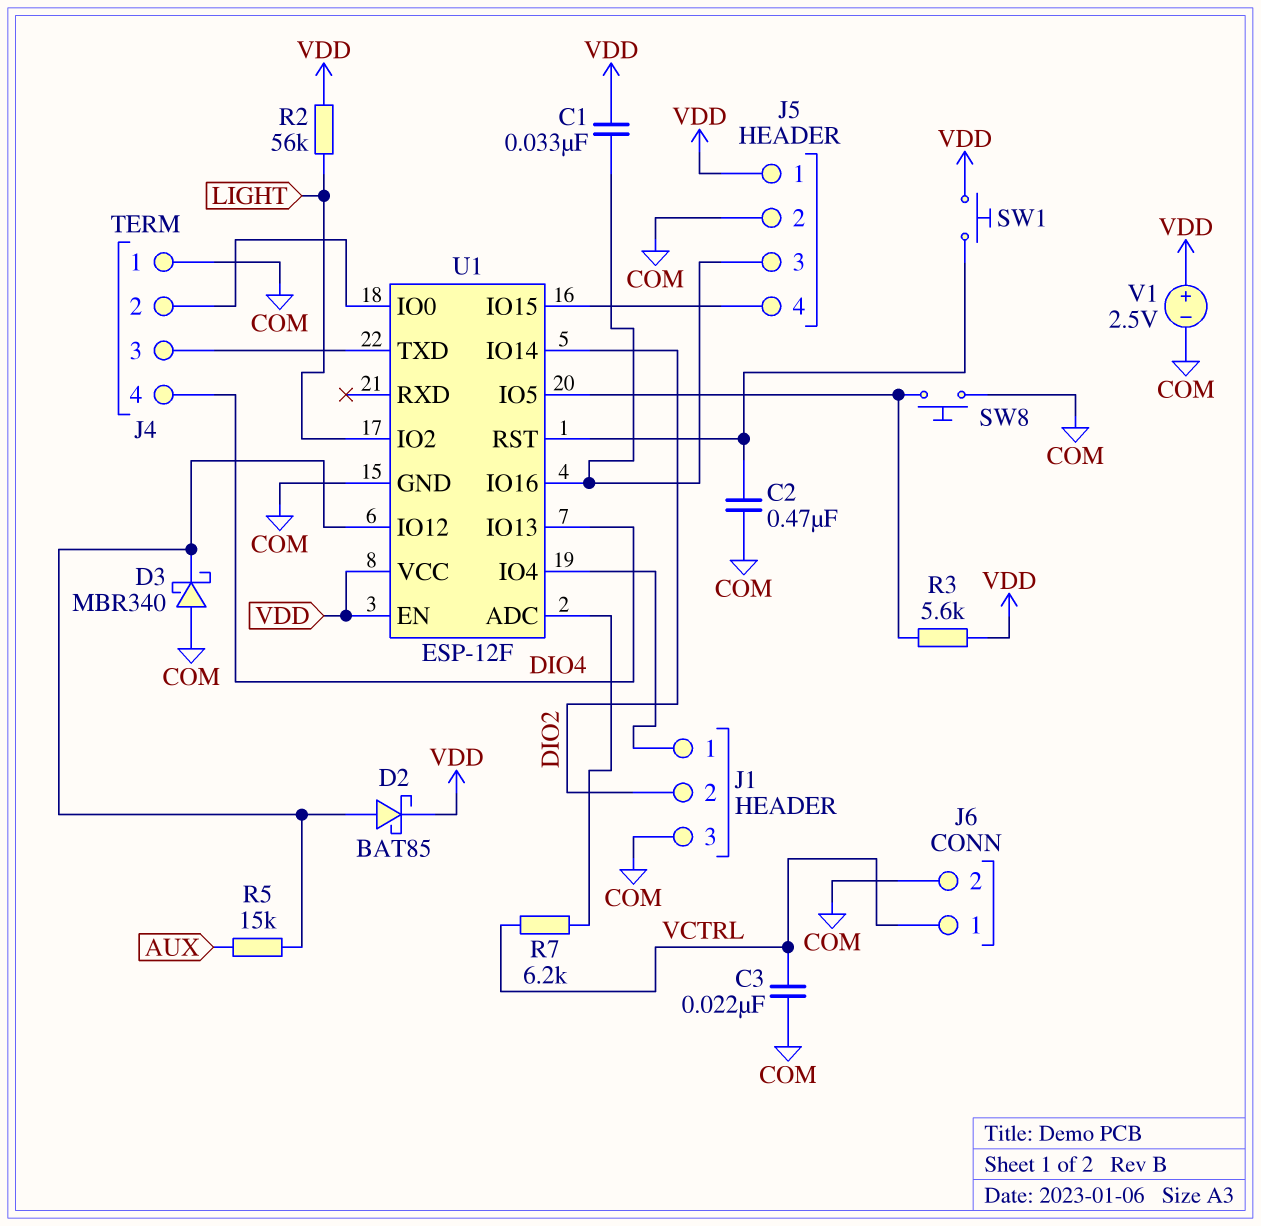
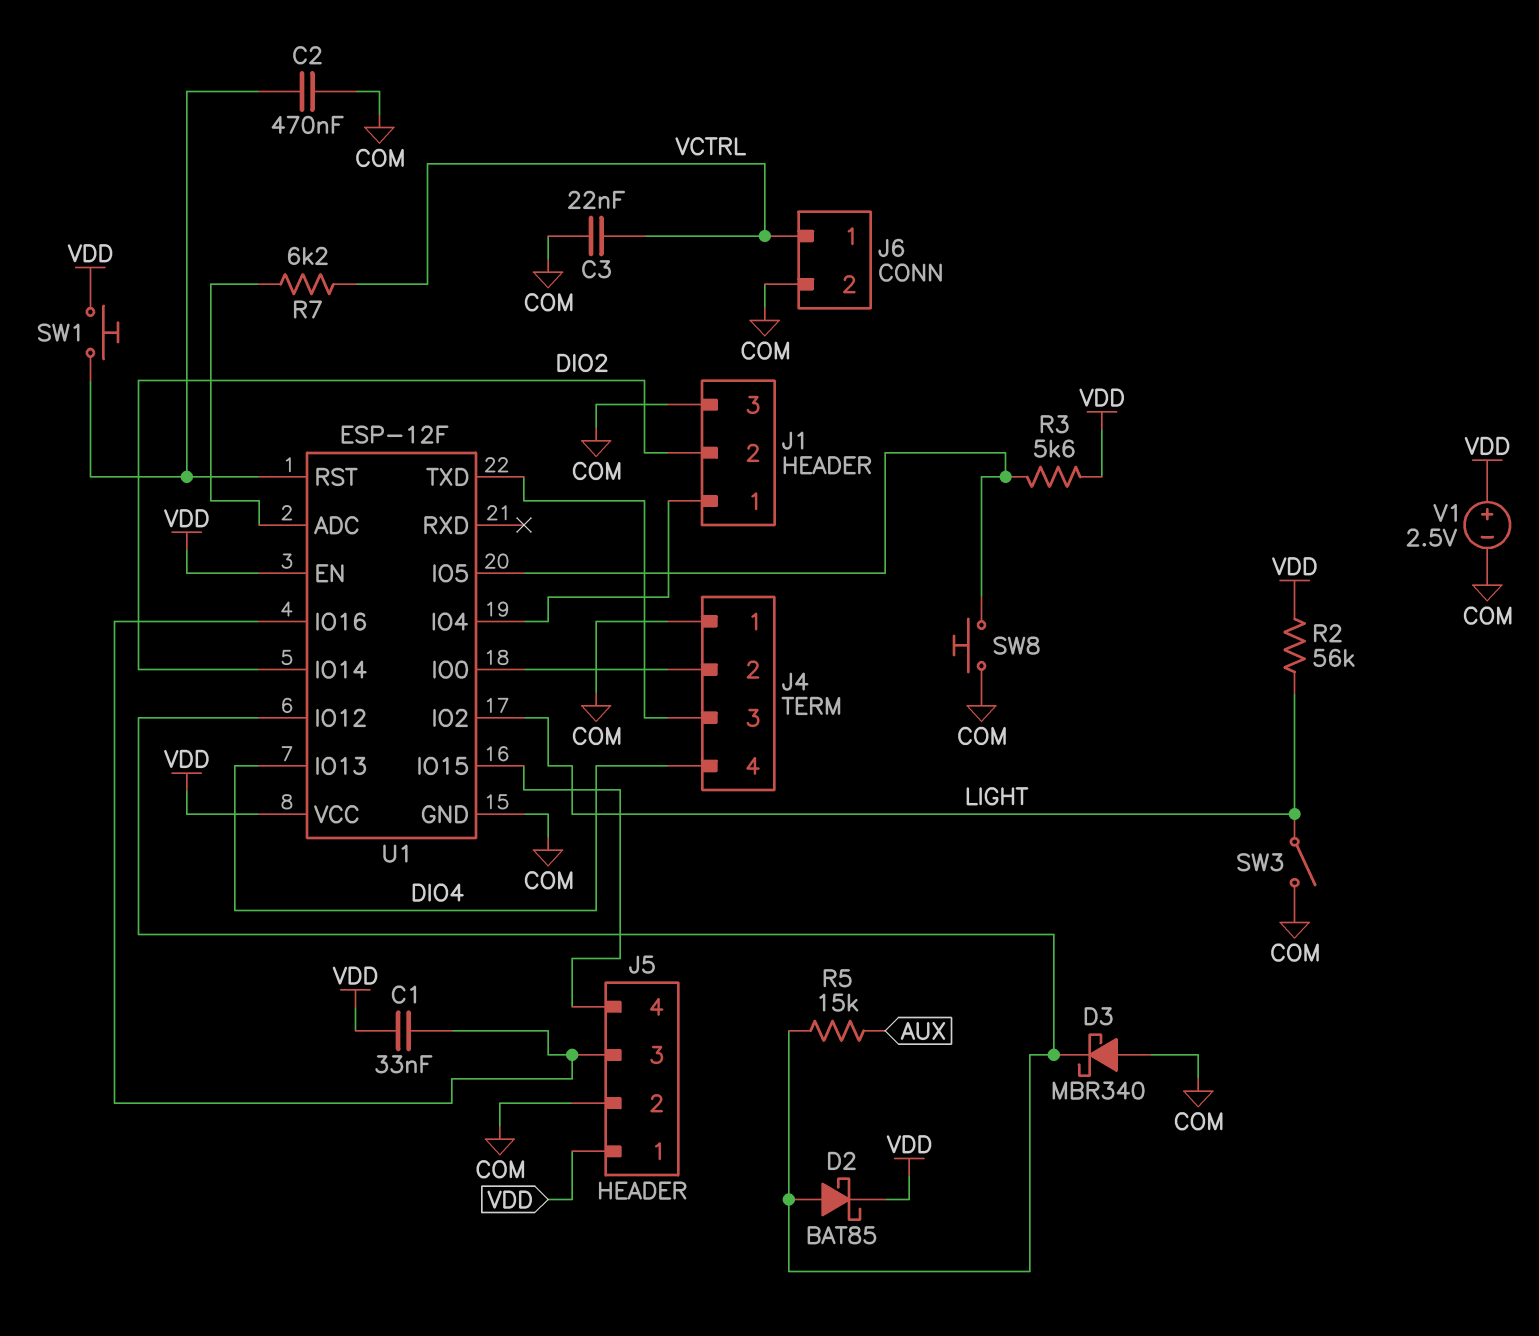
SW3: none -> switch (COM, LIGHT)

